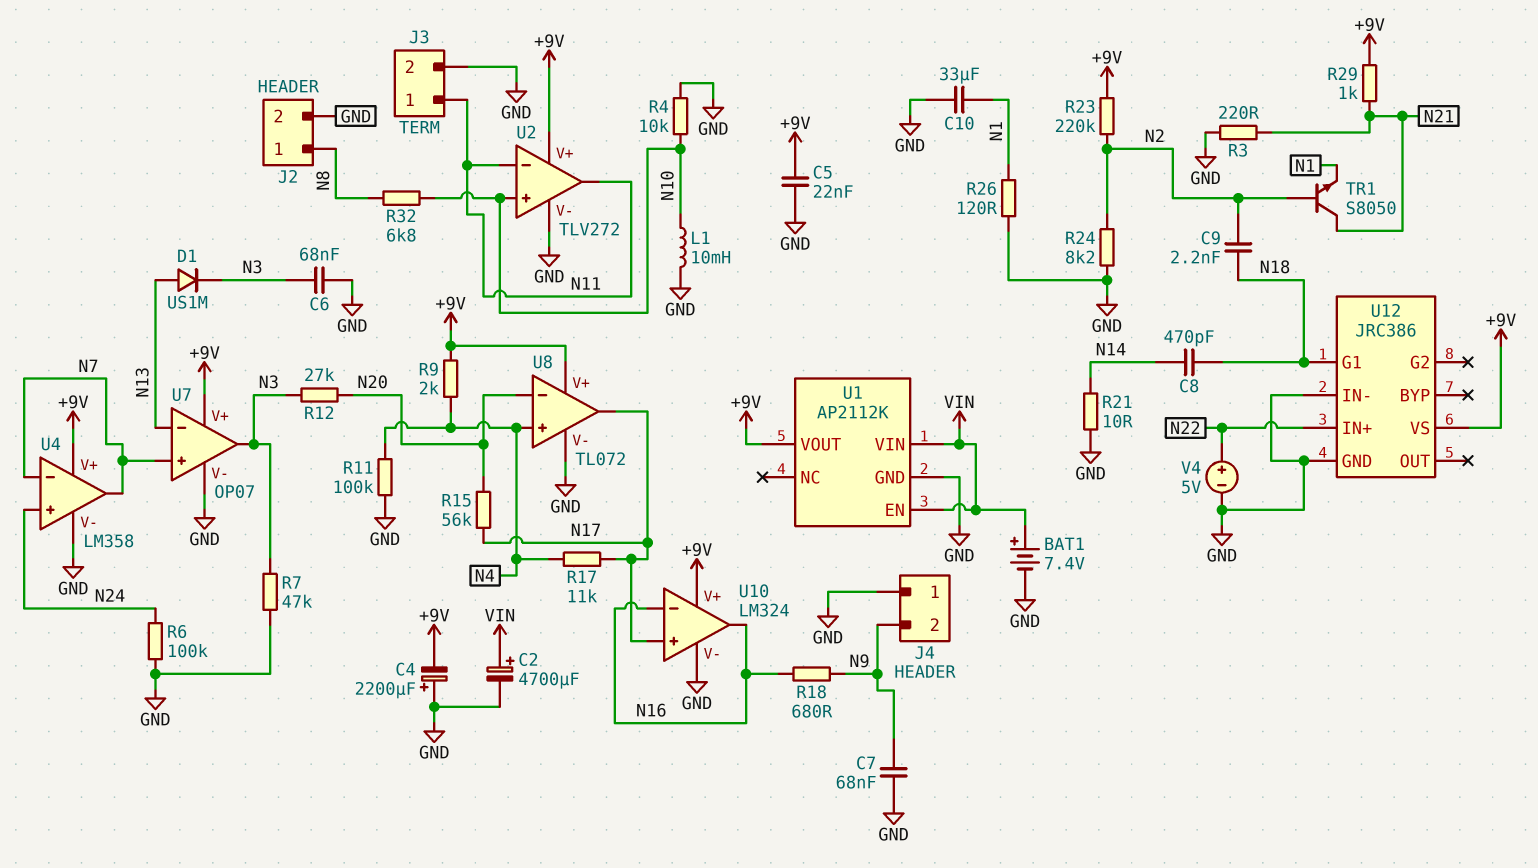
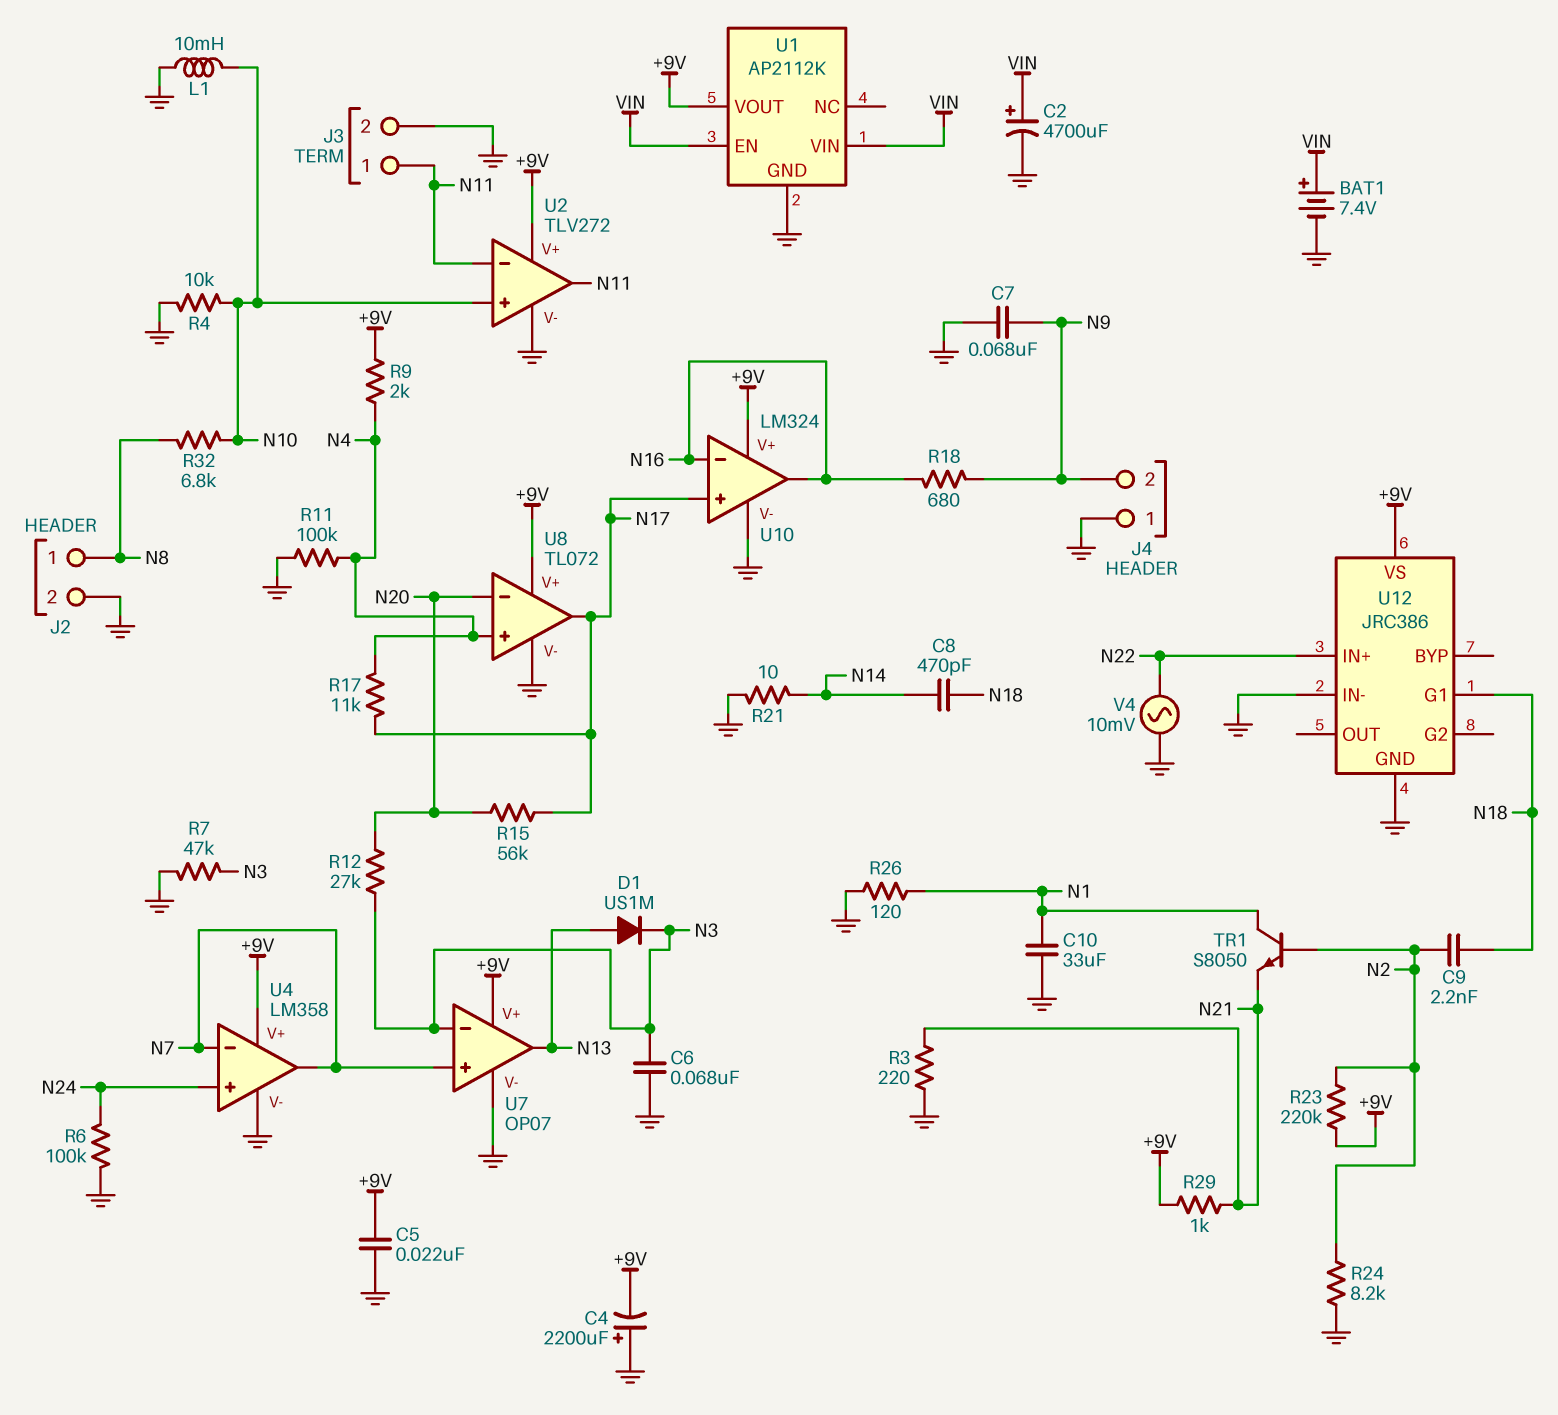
TR1: NPN S8050 (B N2, C N21, E N1) -> NPN S8050 (B N2, C N1, E N21)
U7 pin in-: N13 -> N3
U7 pin out: N3 -> N13
V4: 5V (plus N22, minus GND) -> AC 10mV (GND, N22)

